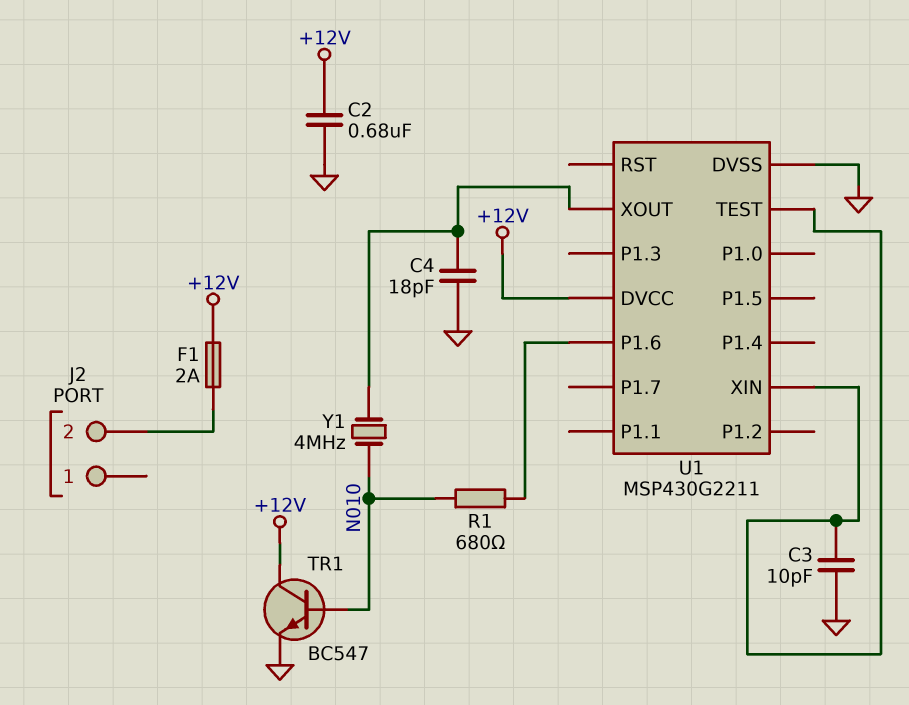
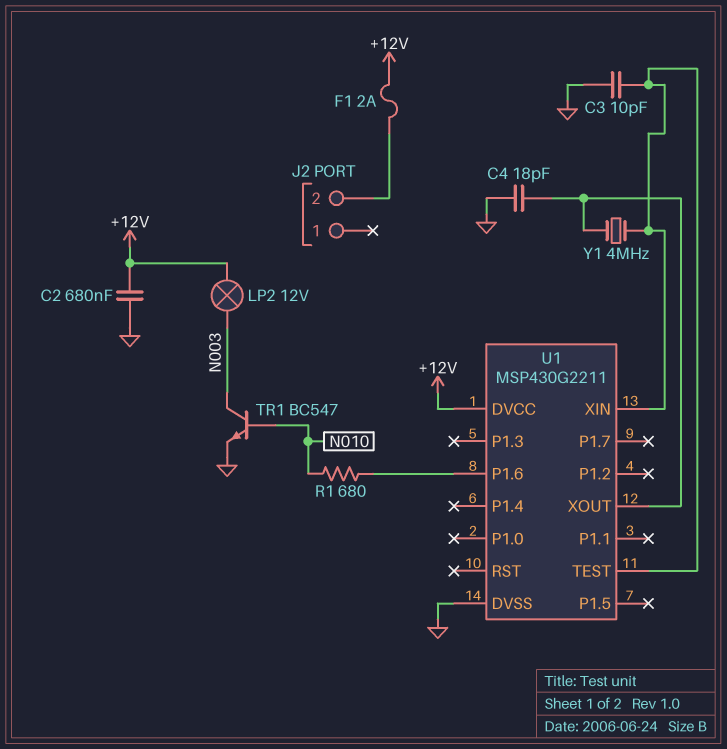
LP2: none -> lamp 12V (+12V, N003)
TR1: NPN BC547 (B N010, C +12V, E GND) -> NPN BC547 (B N010, C N003, E GND)
Y1: 4MHz (N010, U1/XOUT) -> 4MHz (U1/TEST, U1/XOUT)

